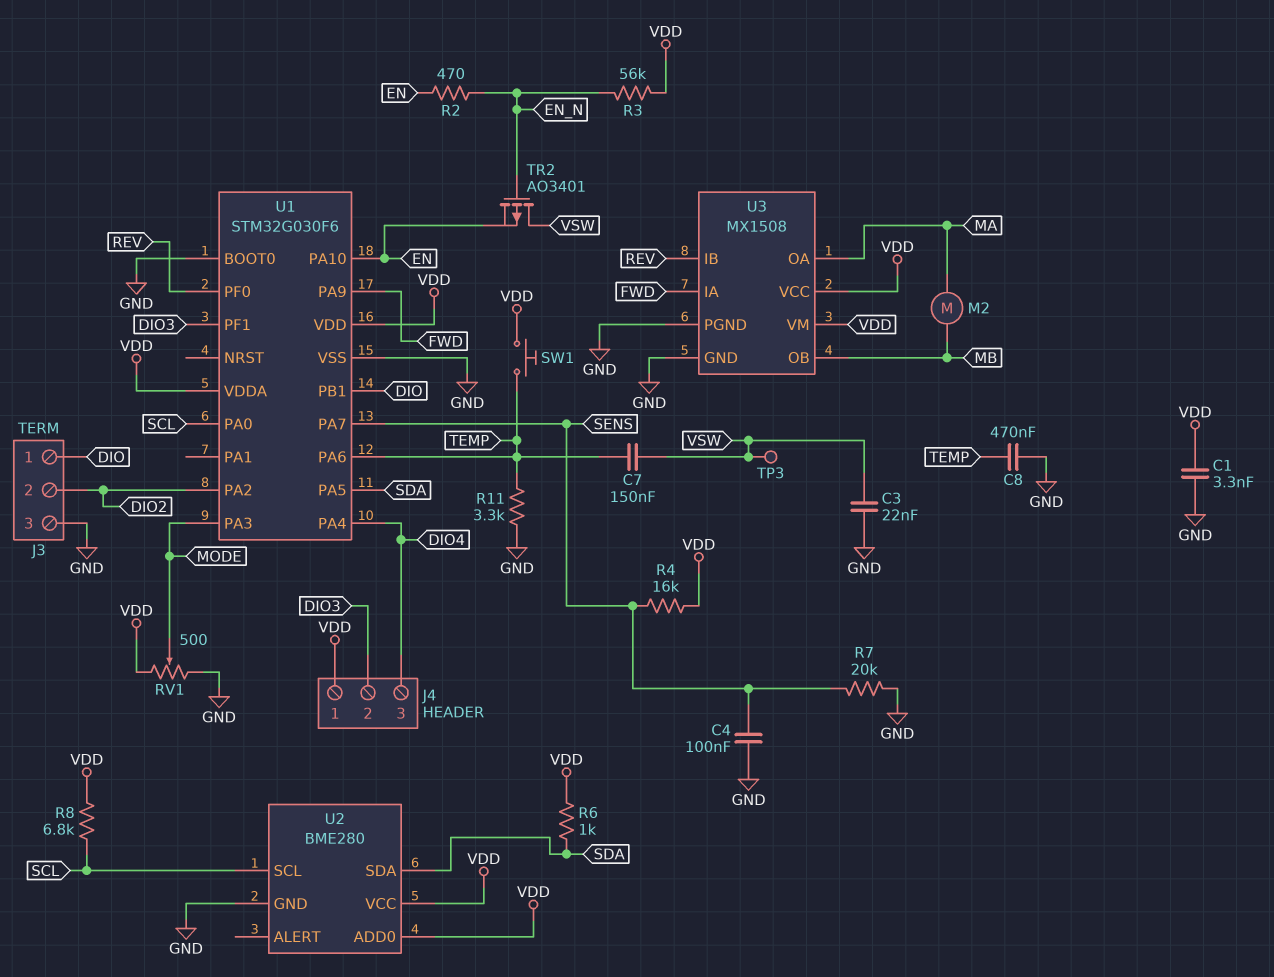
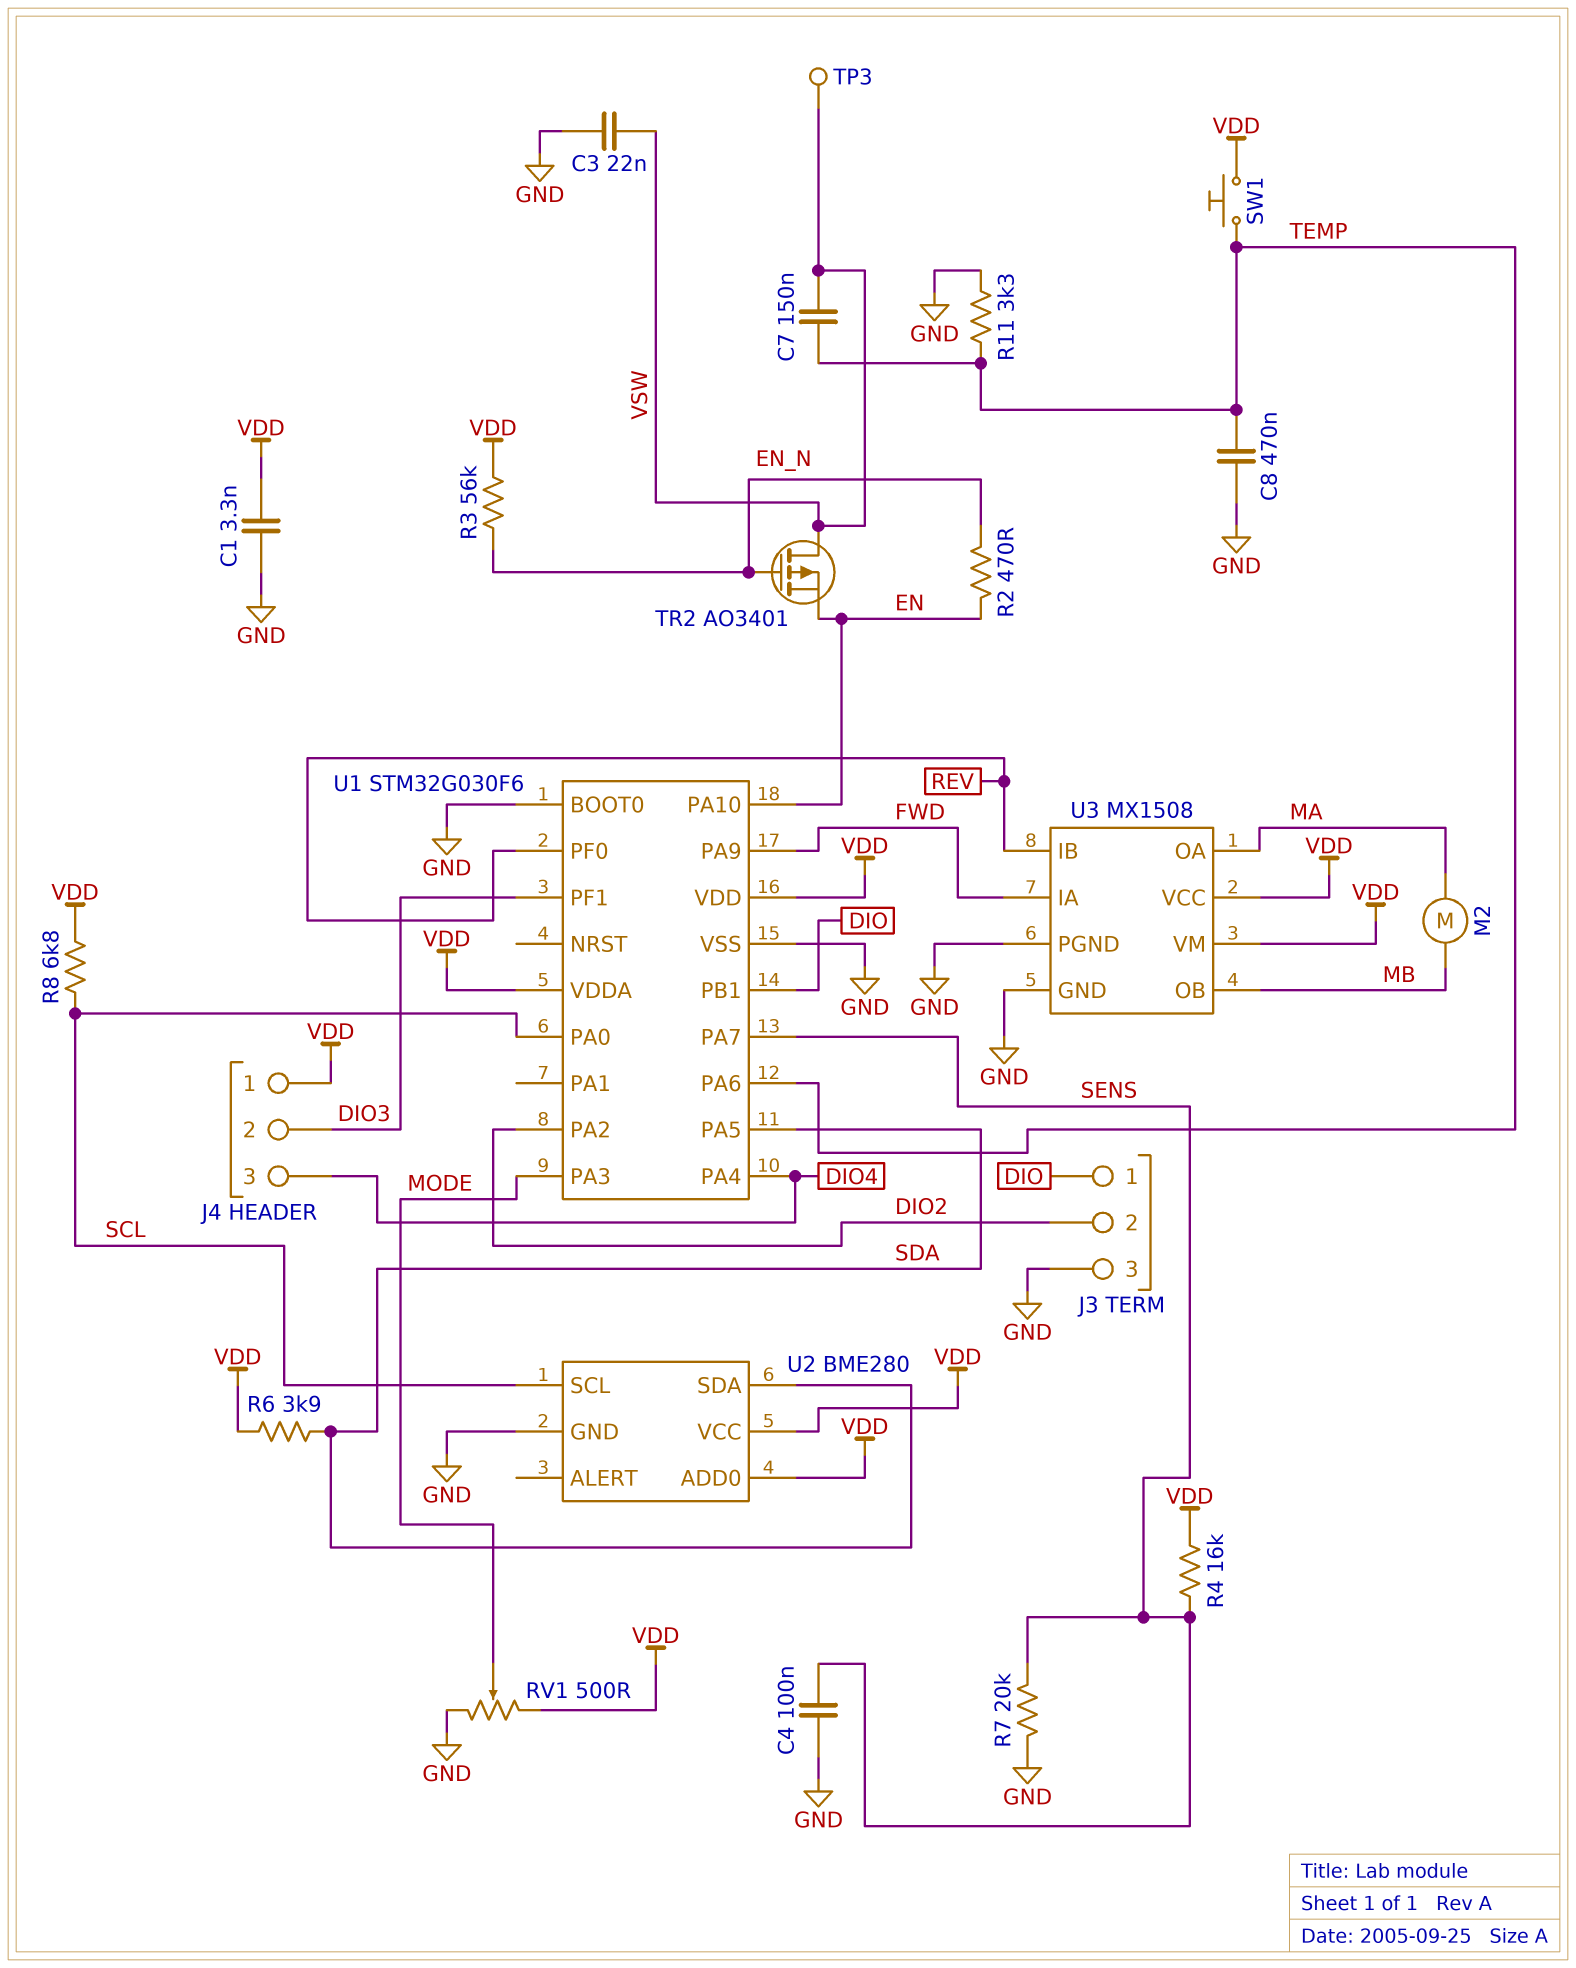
R6: 1k (SDA, VDD) -> 3.9k (SDA, VDD)

